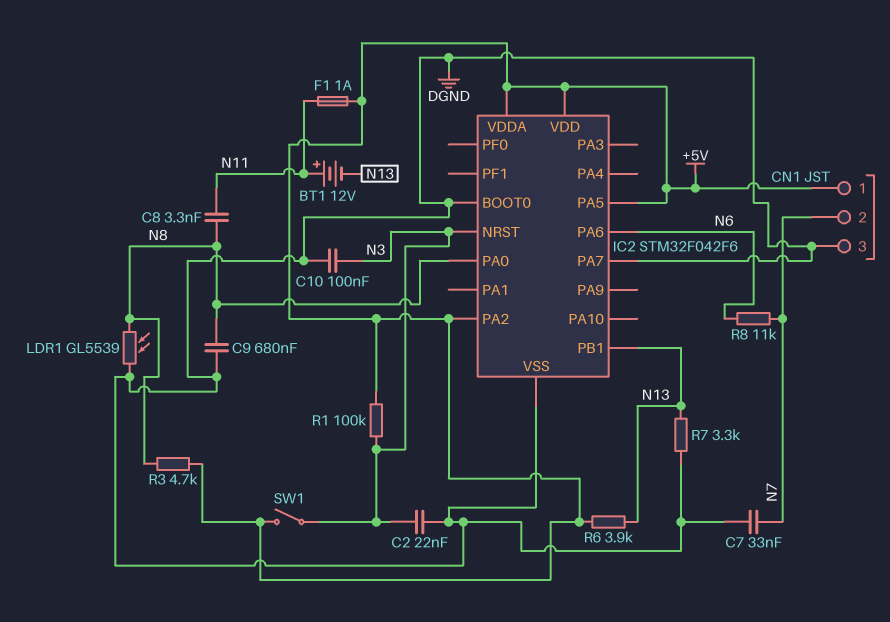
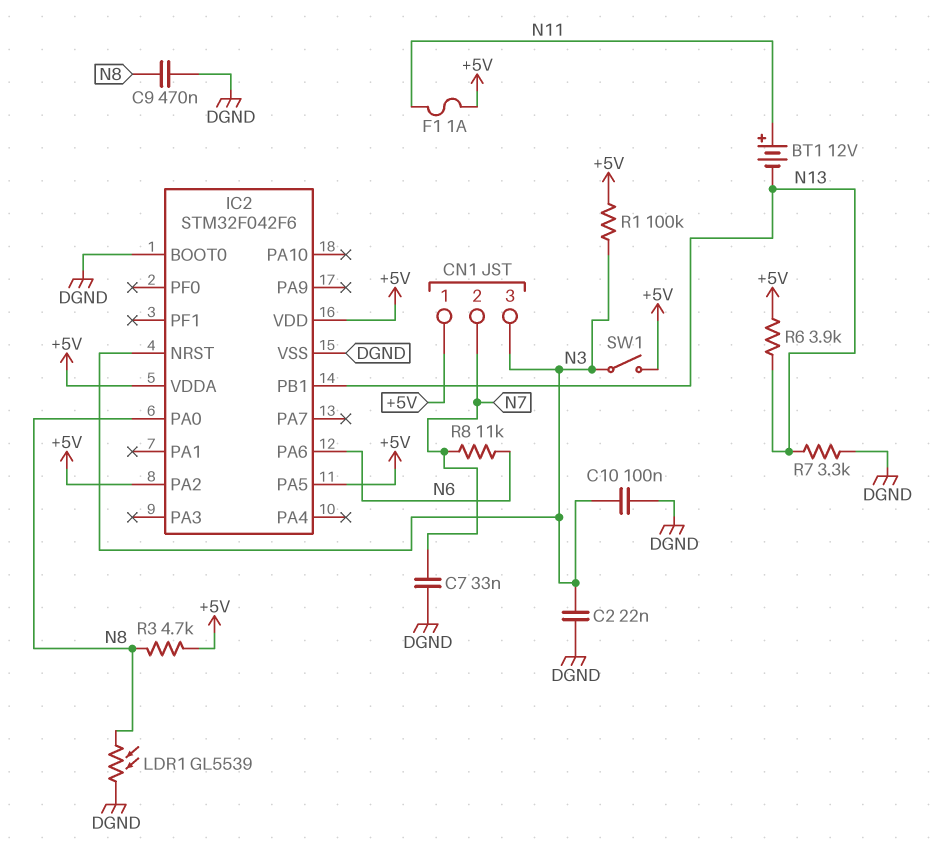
C8: 3.3nF (N8, N11) -> none
C9: 680nF (DGND, N8) -> 470nF (DGND, N8)
CN1 pin 3: DGND -> N3
IC2 pin PA7: DGND -> none

